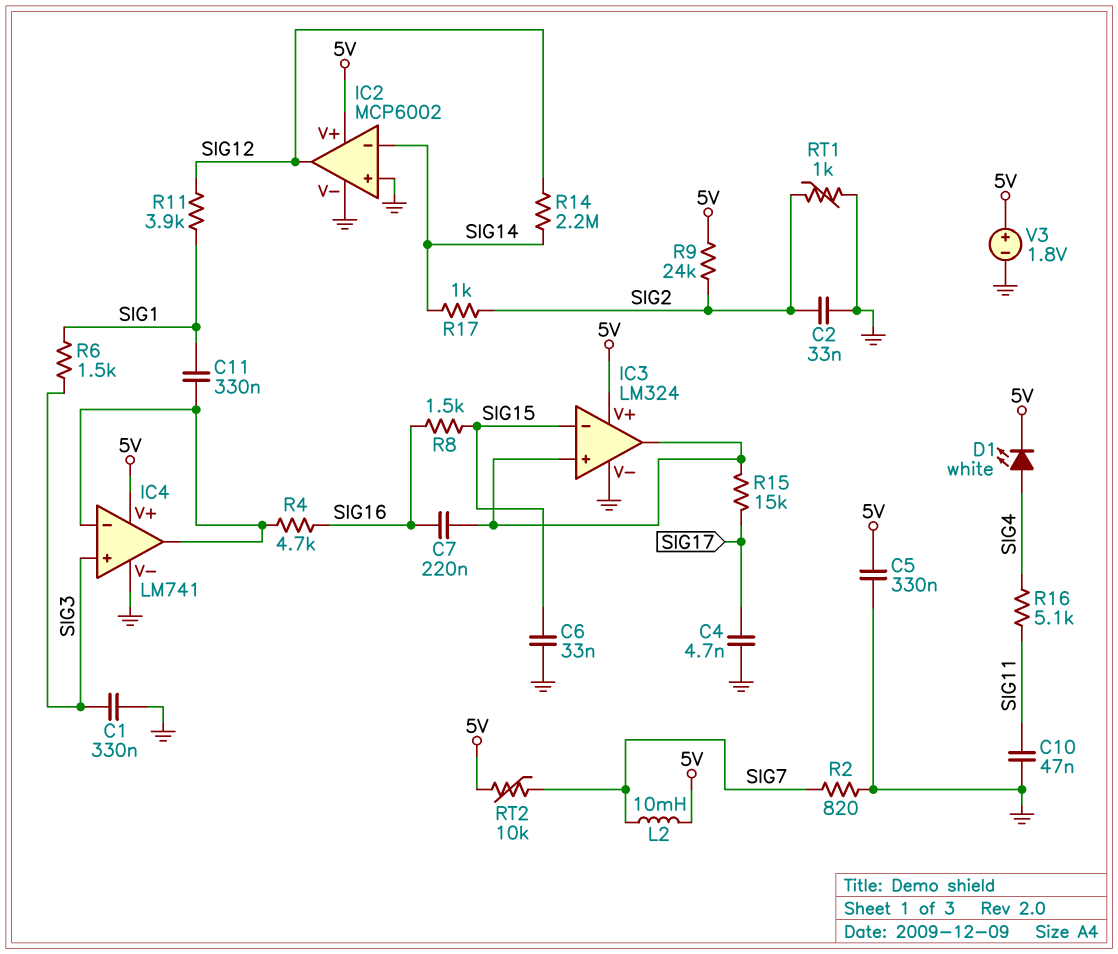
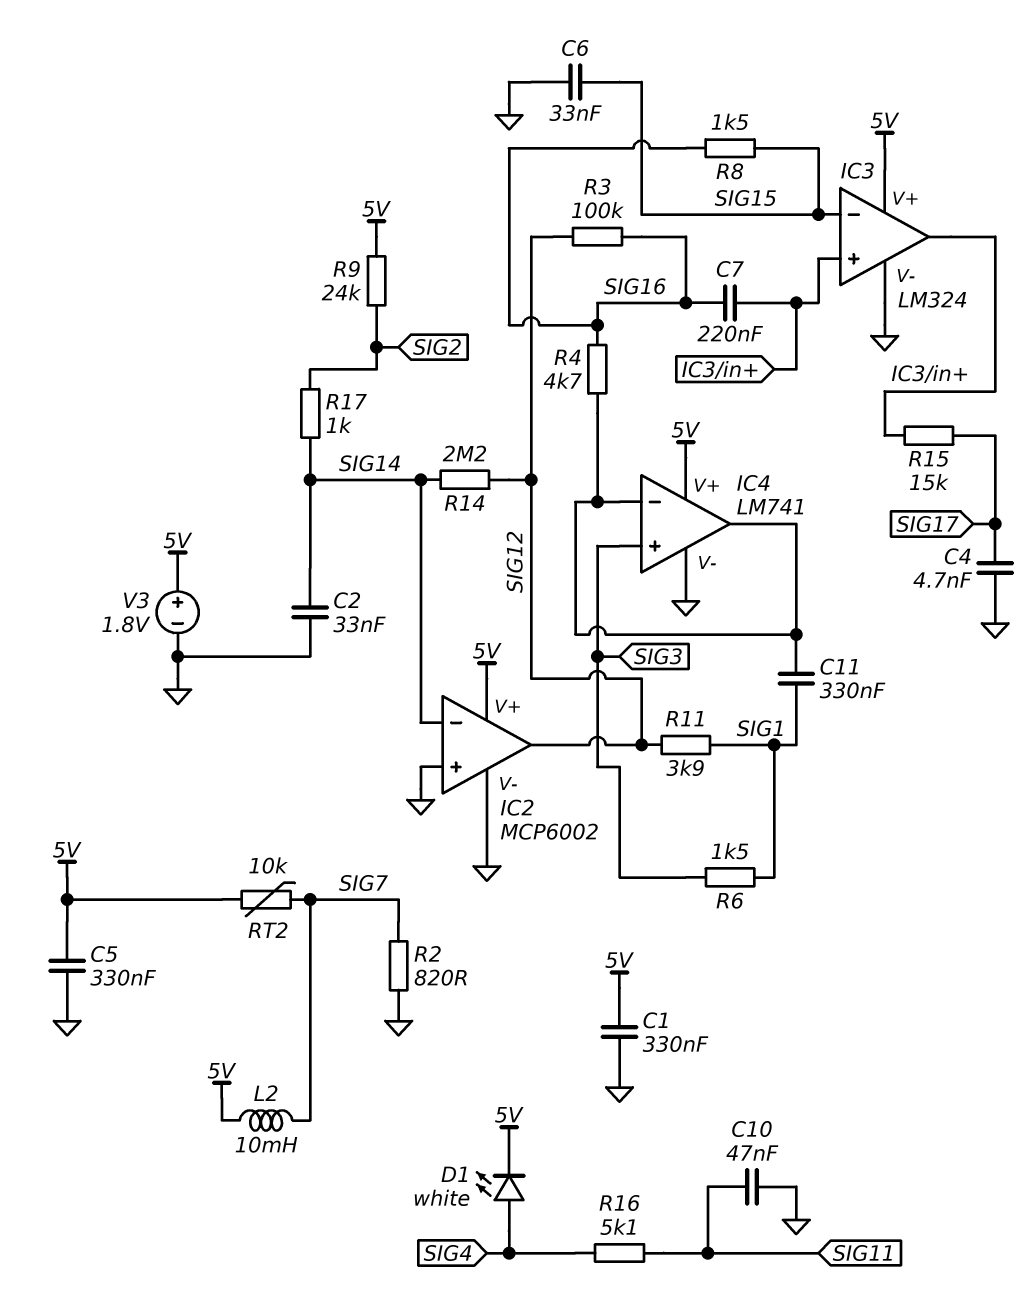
C1: 330nF (GND, SIG3) -> 330nF (5V, GND)
C2: 33nF (GND, SIG2) -> 33nF (GND, SIG14)
R3: none -> 100k (SIG12, SIG16)
RT1: 1k (GND, SIG2) -> none

